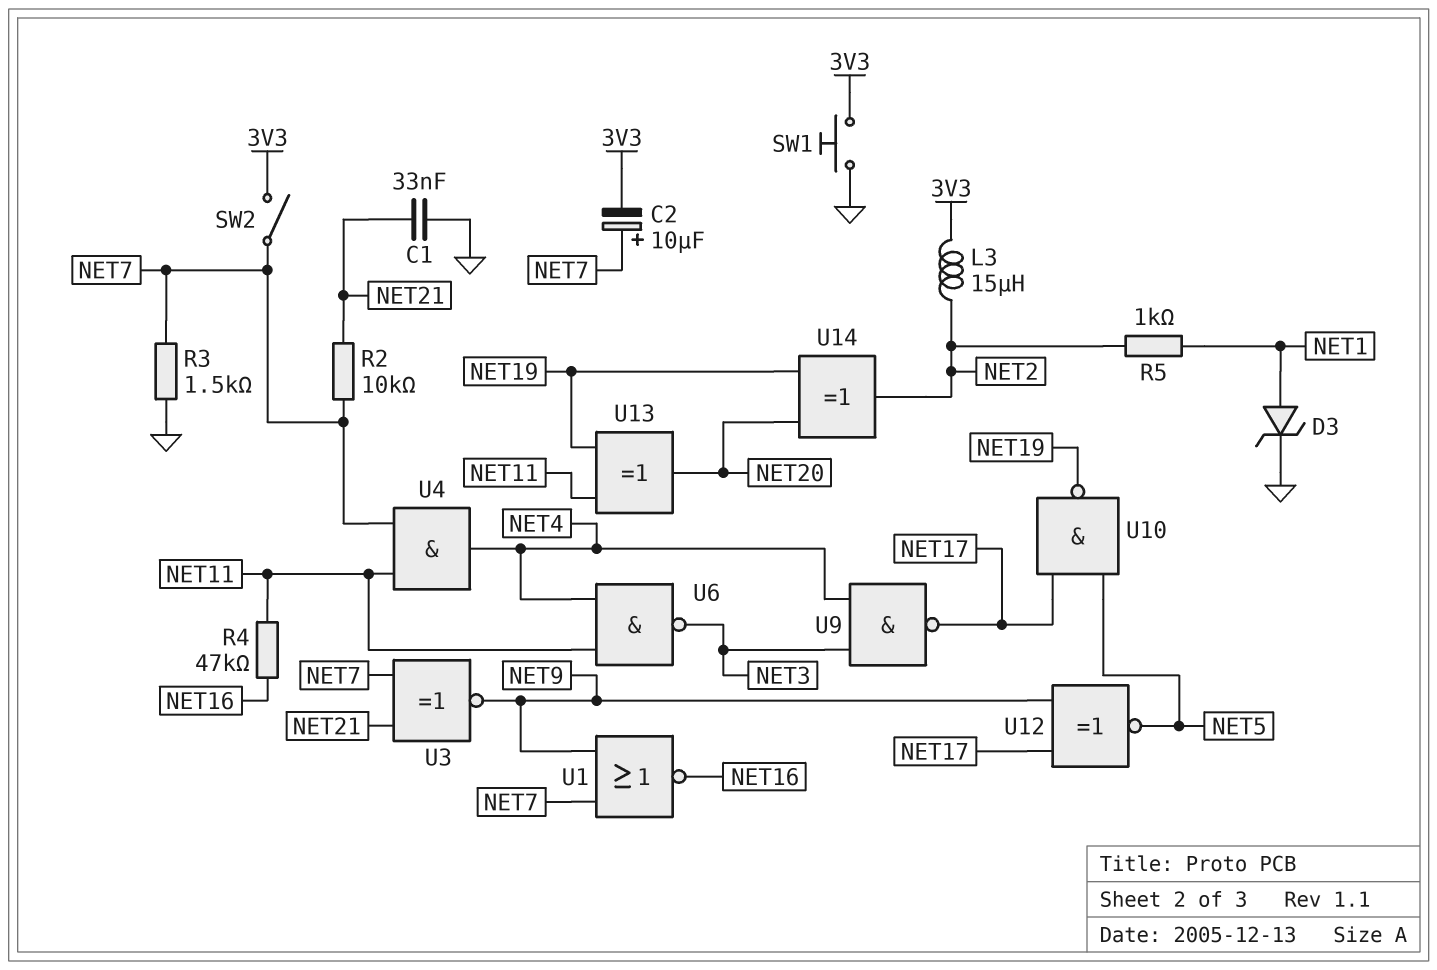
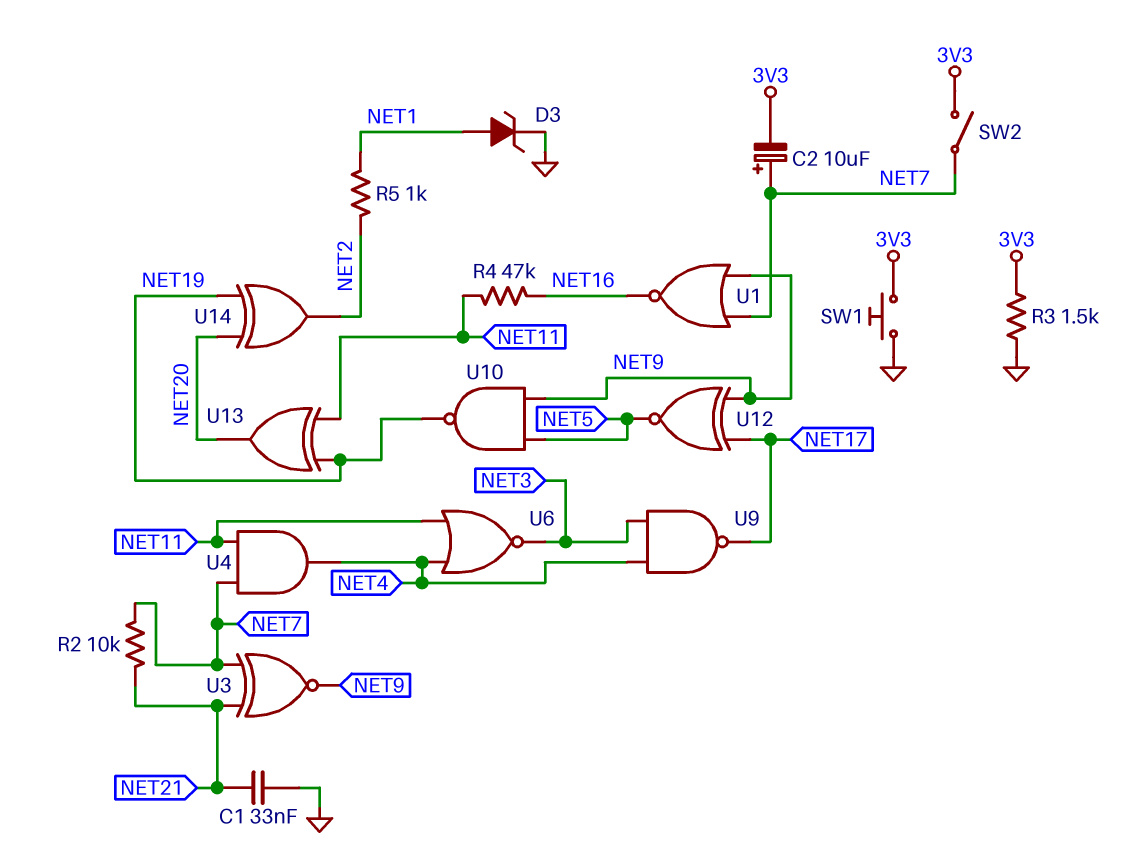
L3: 15uH (3V3, NET2) -> none
R3: 1.5k (GND, NET7) -> 1.5k (3V3, GND)
U6: NAND (in NET4, in NET11, out NET3) -> NOR (in NET4, in NET11, out NET3)
U10: NAND (in NET5, in NET17, out NET19) -> NAND (in NET5, in NET9, out NET19)

